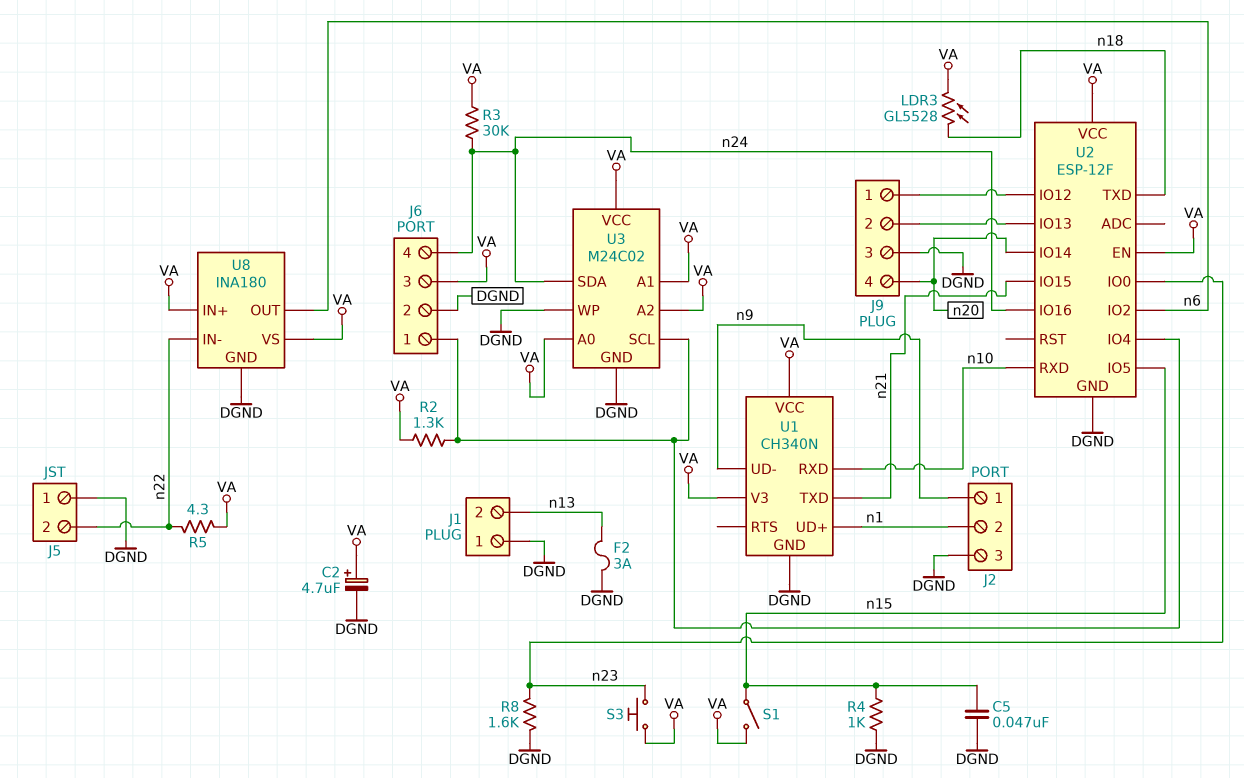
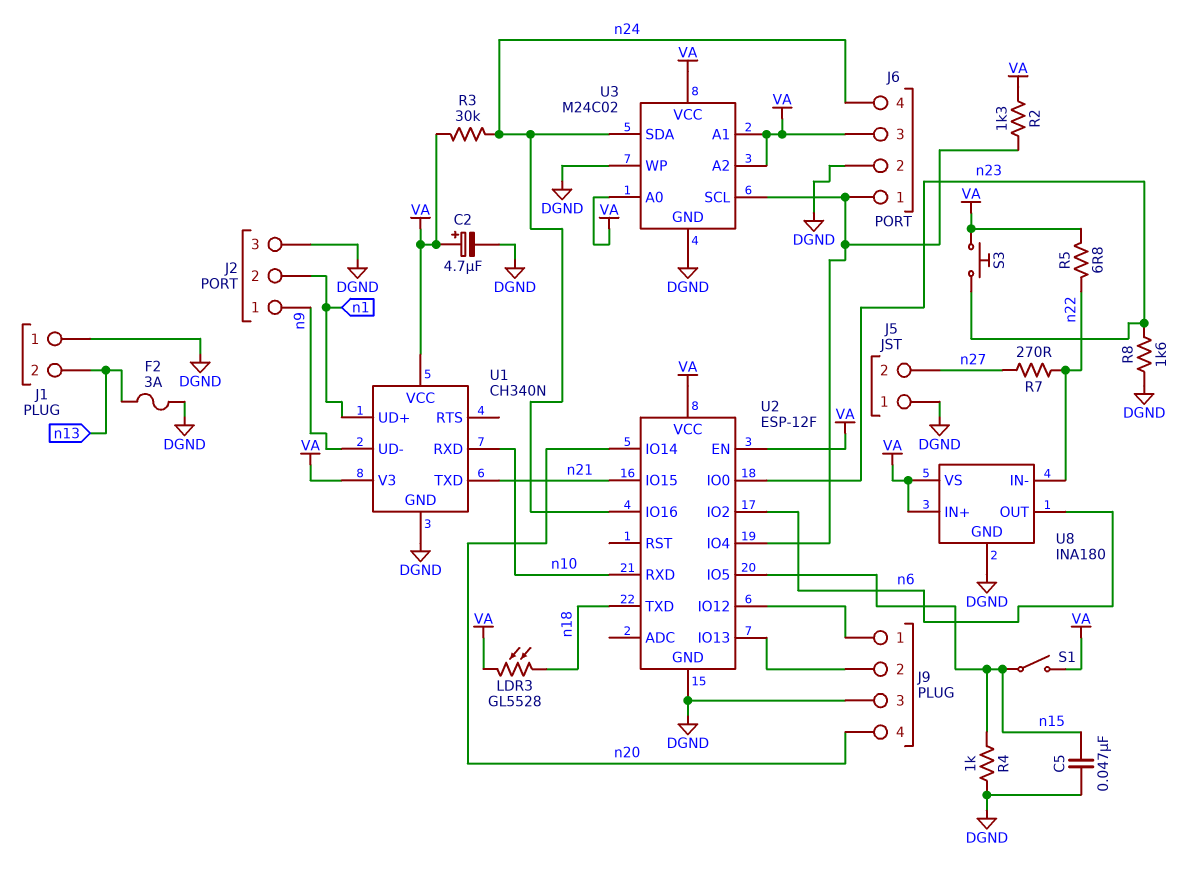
J5 pin 2: n22 -> n27
R5: 4.3 (VA, n22) -> 6.8 (VA, n22)
R7: none -> 270 (n22, n27)

